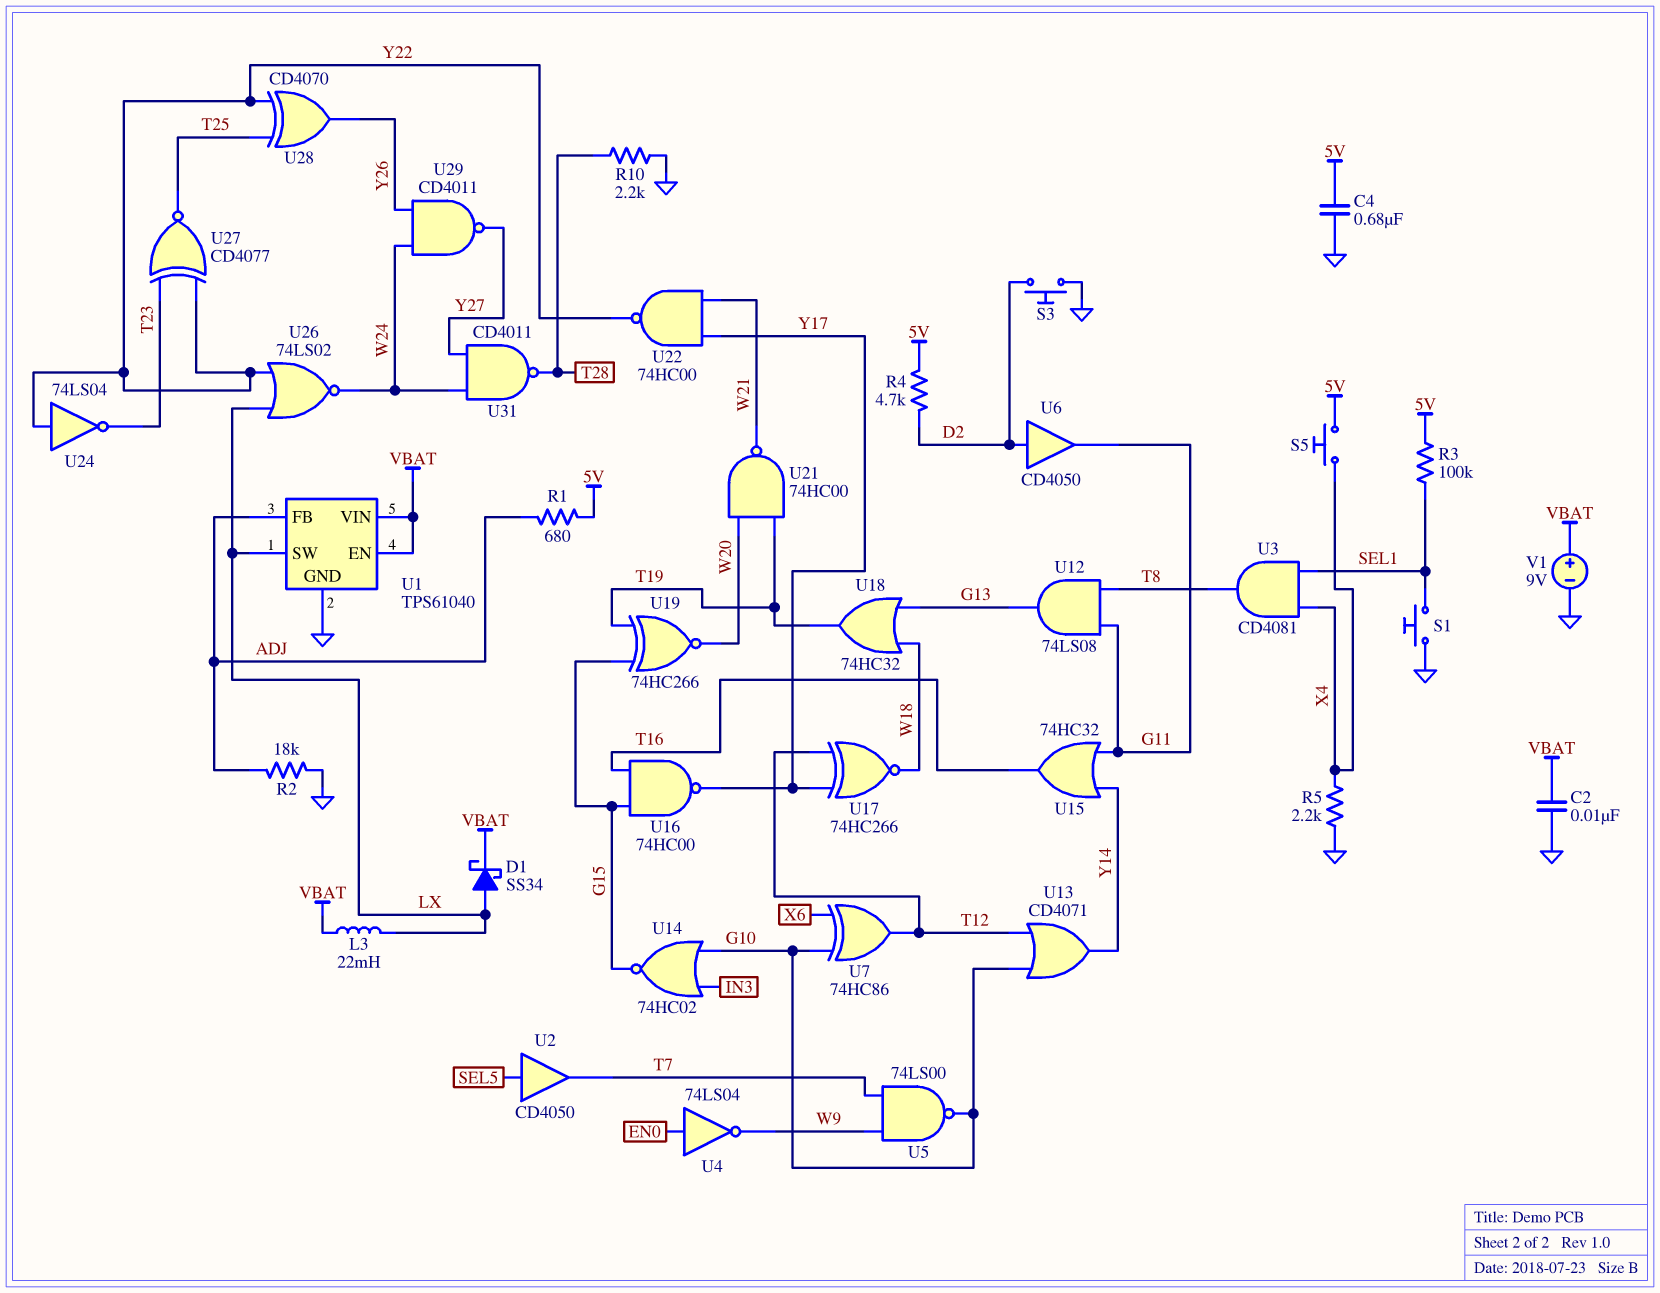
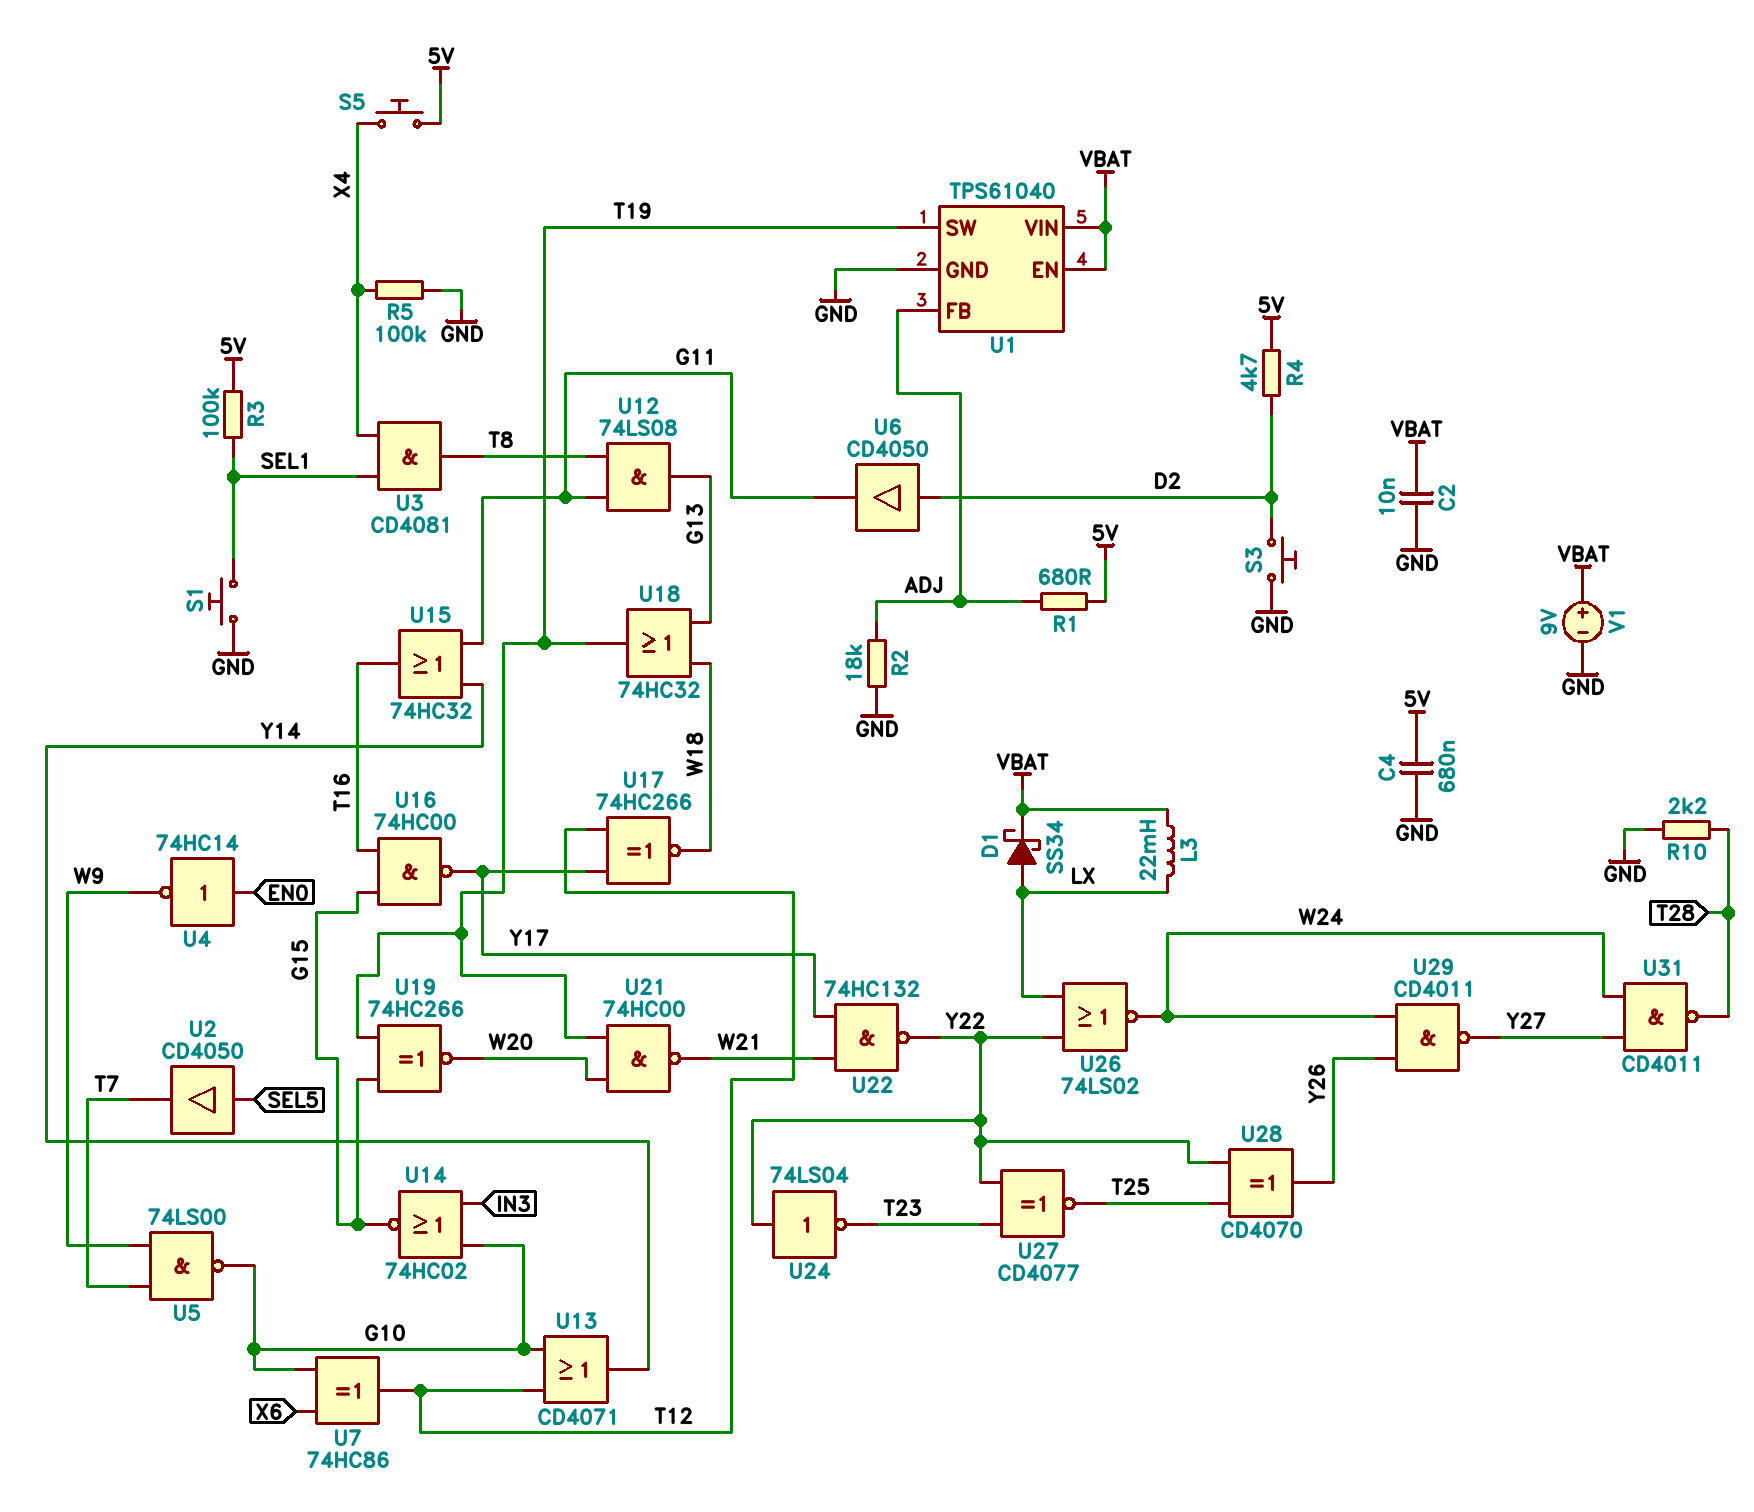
R5: 2.2k (GND, X4) -> 100k (GND, X4)
U1 pin SW: LX -> T19
U4: NOT 74LS04 (in EN0, out W9) -> NOT 74HC14 (in EN0, out W9)
U22: NAND 74HC00 (in W21, in Y17, out Y22) -> NAND 74HC132 (in W21, in Y17, out Y22)

